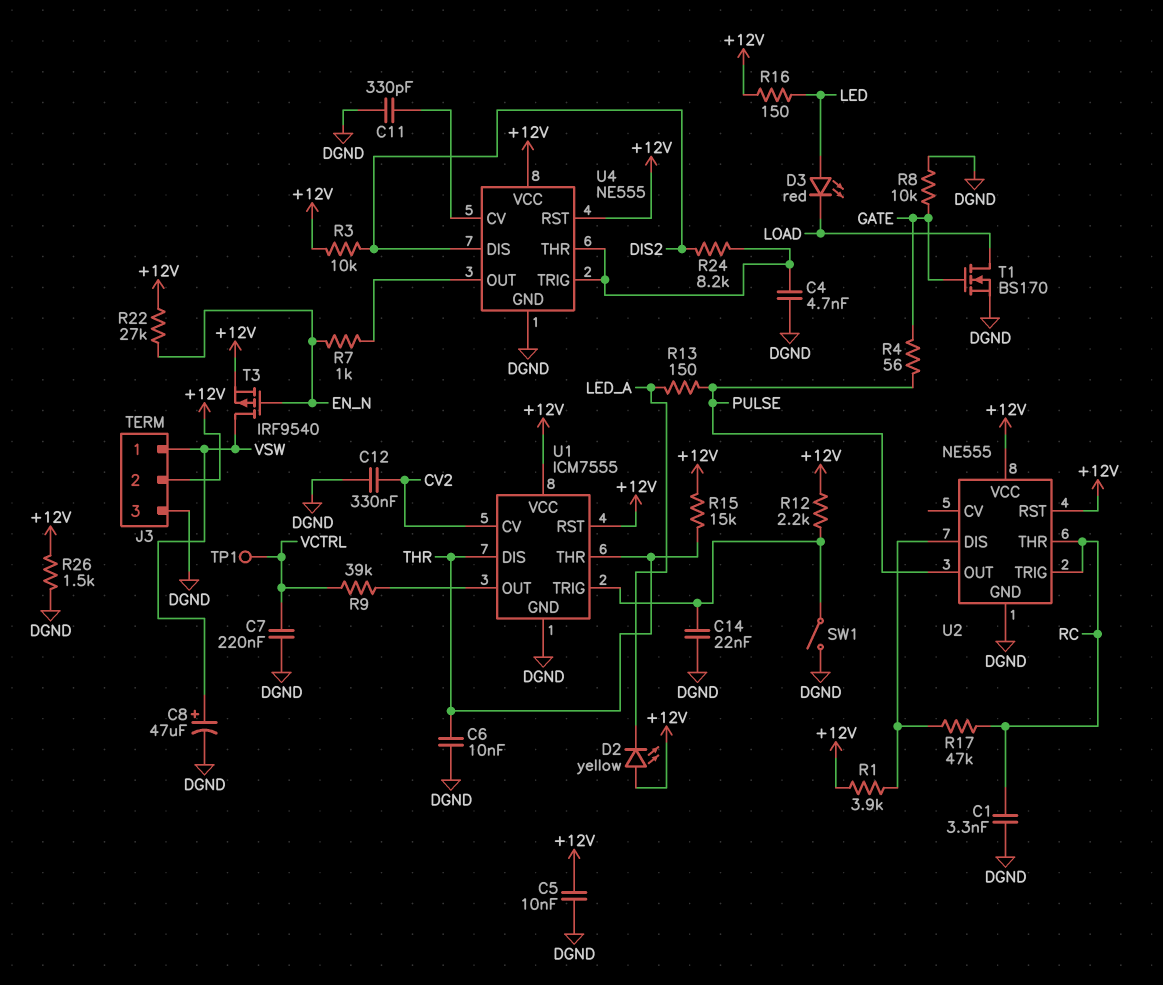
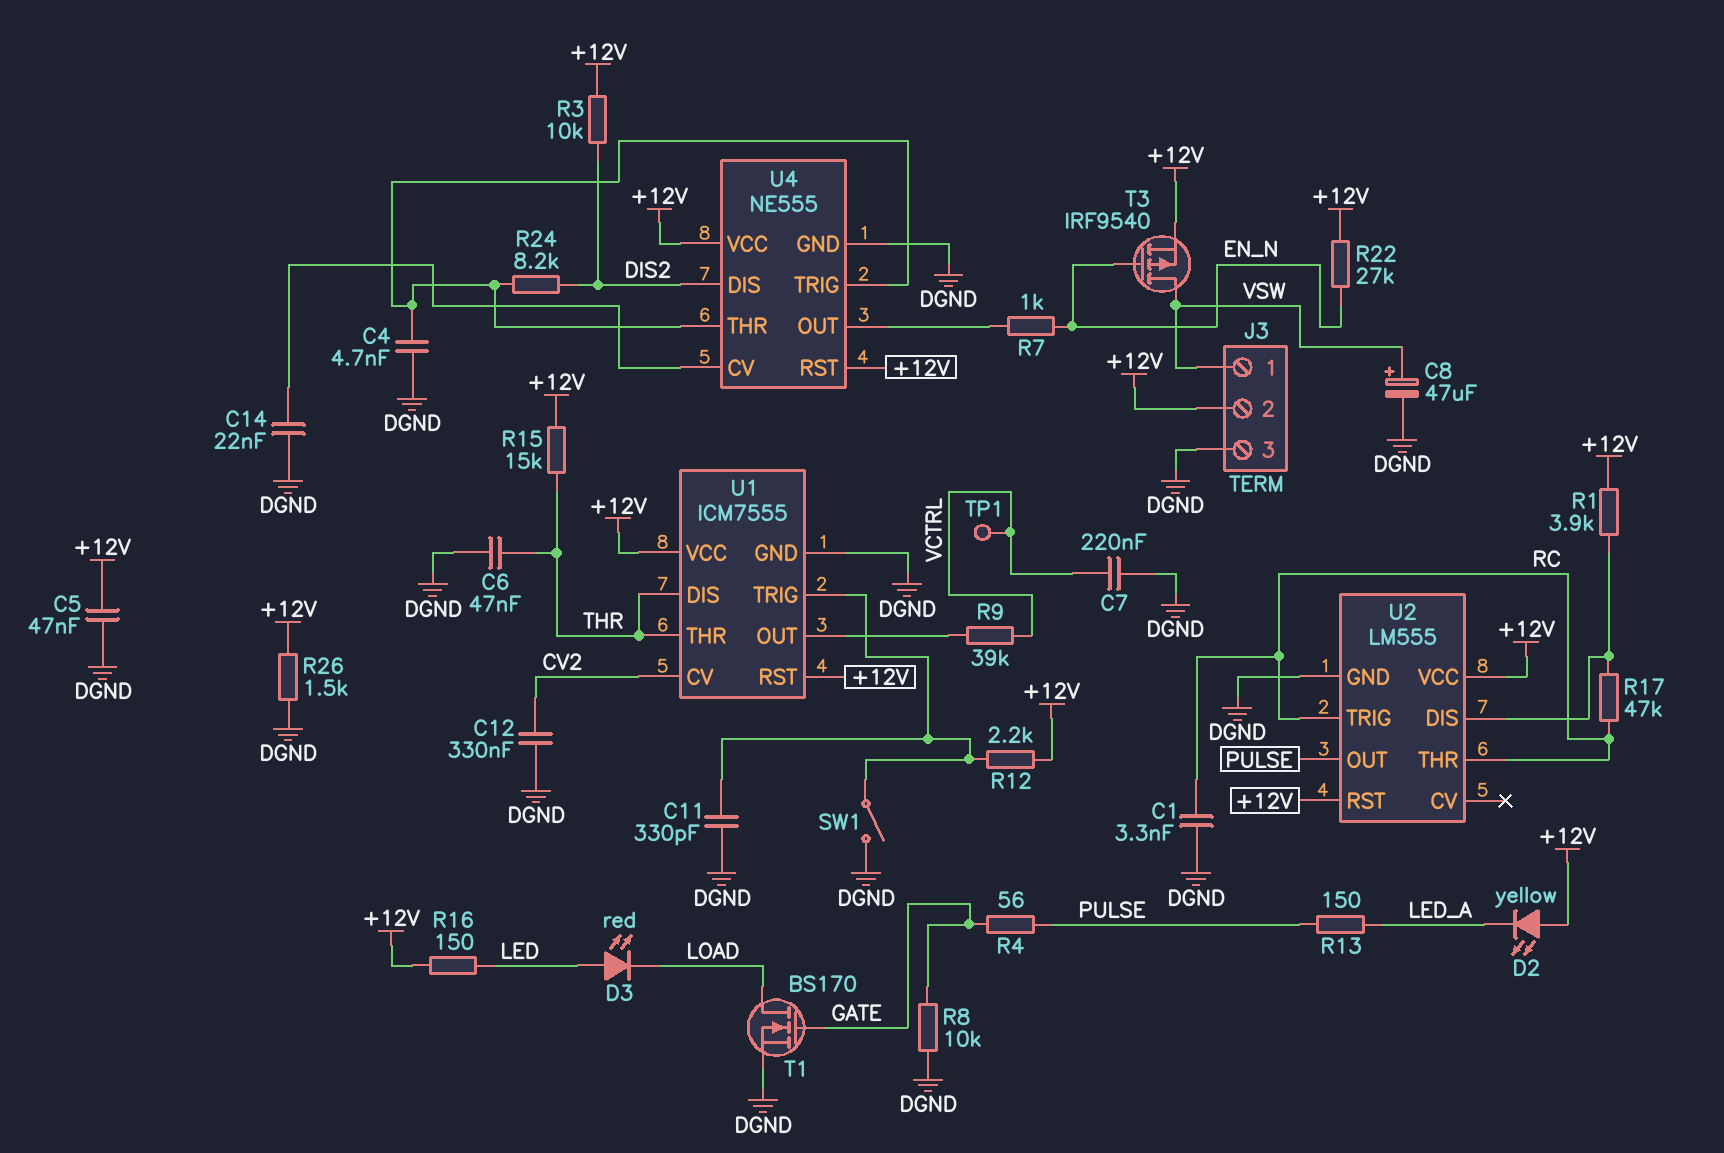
C5: 10nF (+12V, DGND) -> 47nF (+12V, DGND)
C6: 10nF (DGND, THR) -> 47nF (DGND, THR)
C11: 330pF (DGND, U4/CV) -> 330pF (DGND, U1/TRIG)
C14: 22nF (DGND, U1/TRIG) -> 22nF (DGND, U4/CV)
U2: NE555 -> LM555

